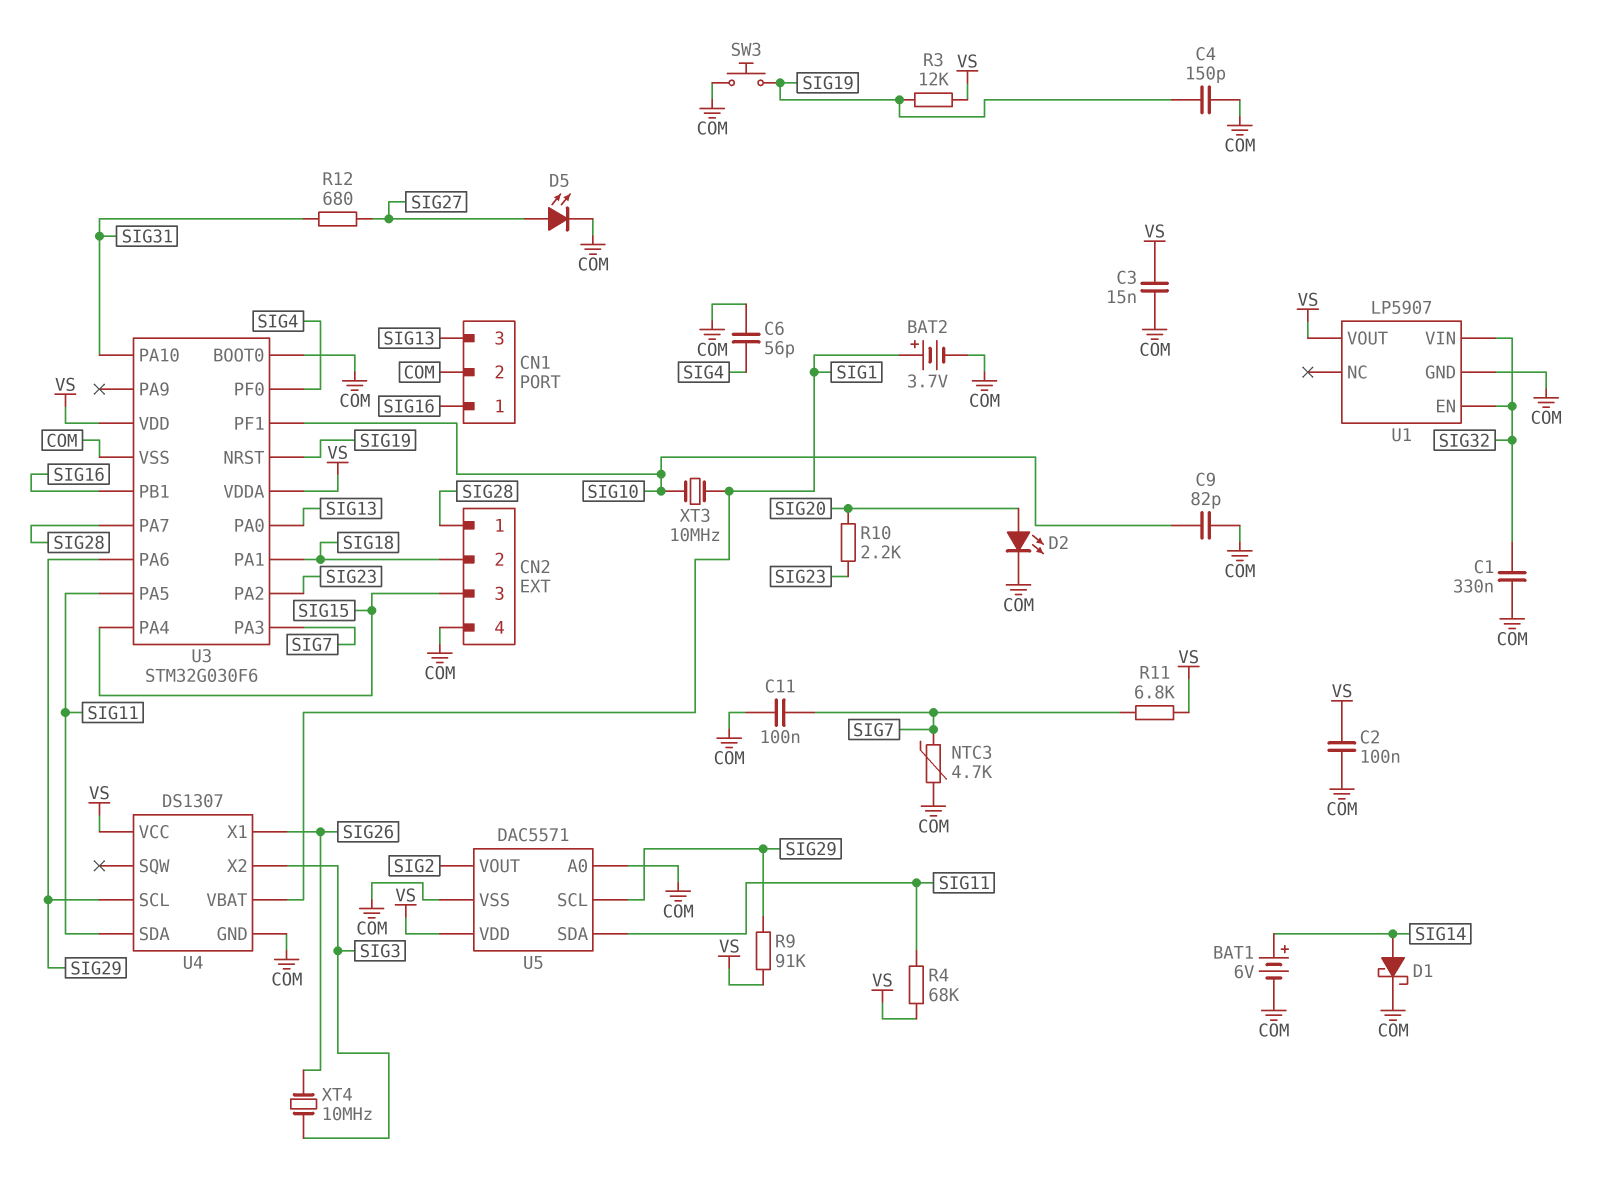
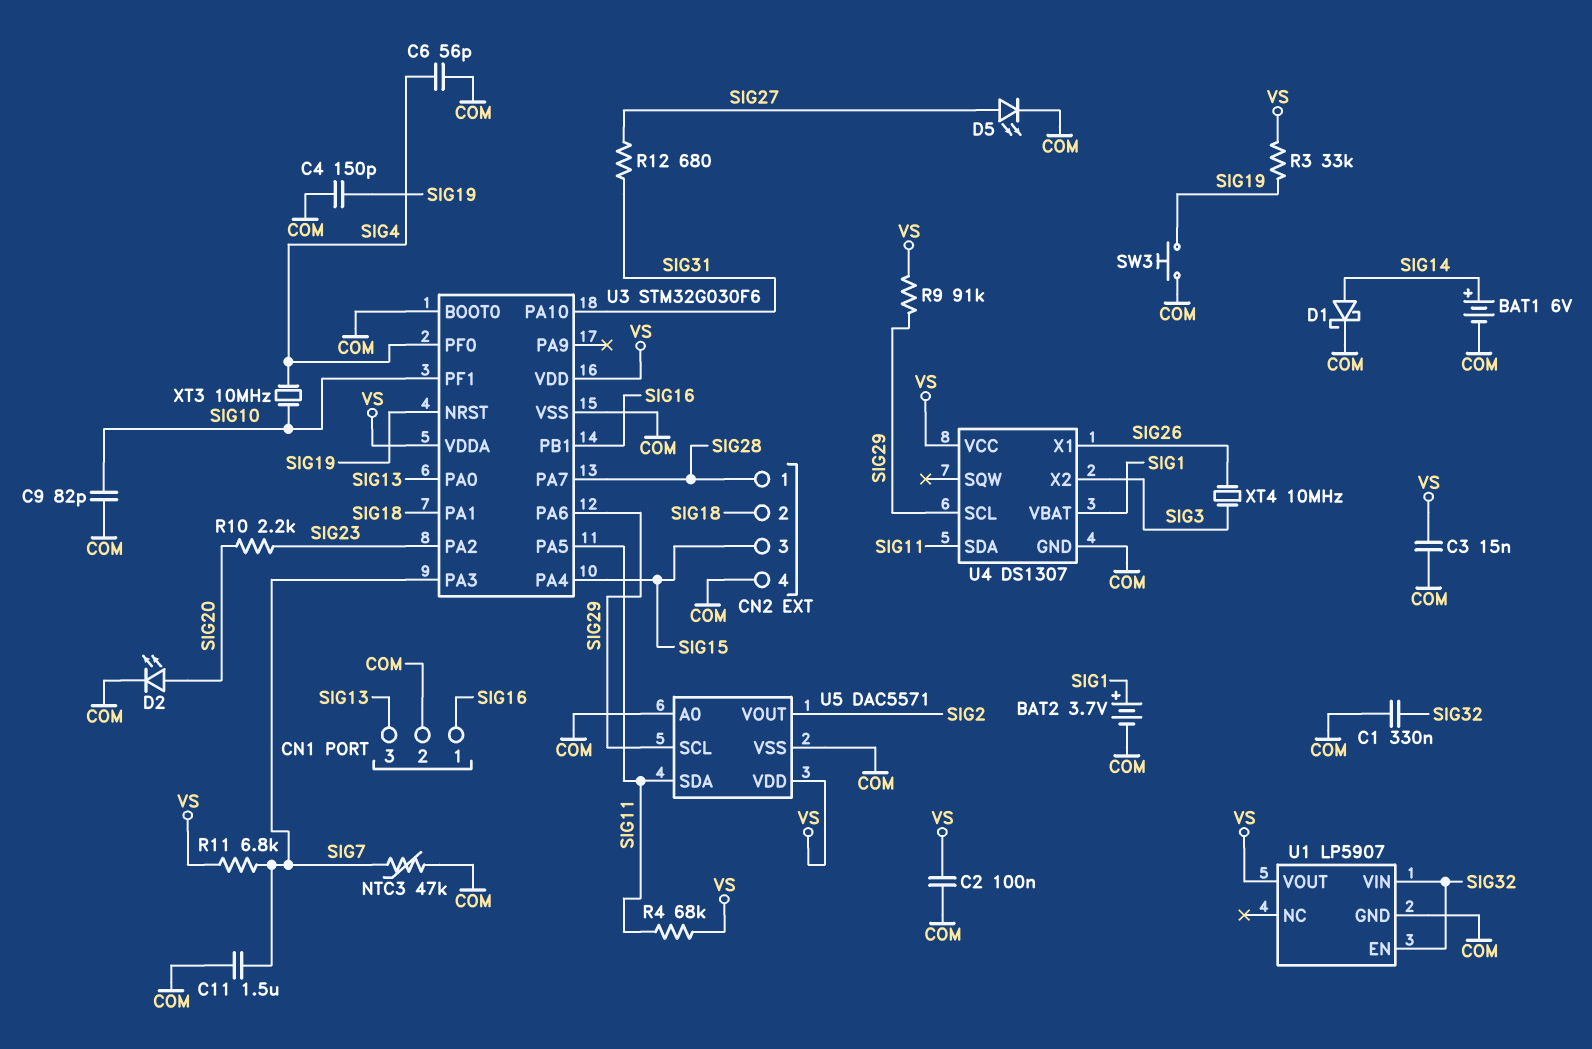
C11: 100nF (COM, SIG7) -> 1.5uF (COM, SIG7)
NTC3: 4.7k (COM, SIG7) -> 47k (COM, SIG7)
R3: 12k (SIG19, VS) -> 33k (SIG19, VS)
XT3: 10MHz (SIG1, SIG10) -> 10MHz (SIG4, SIG10)

